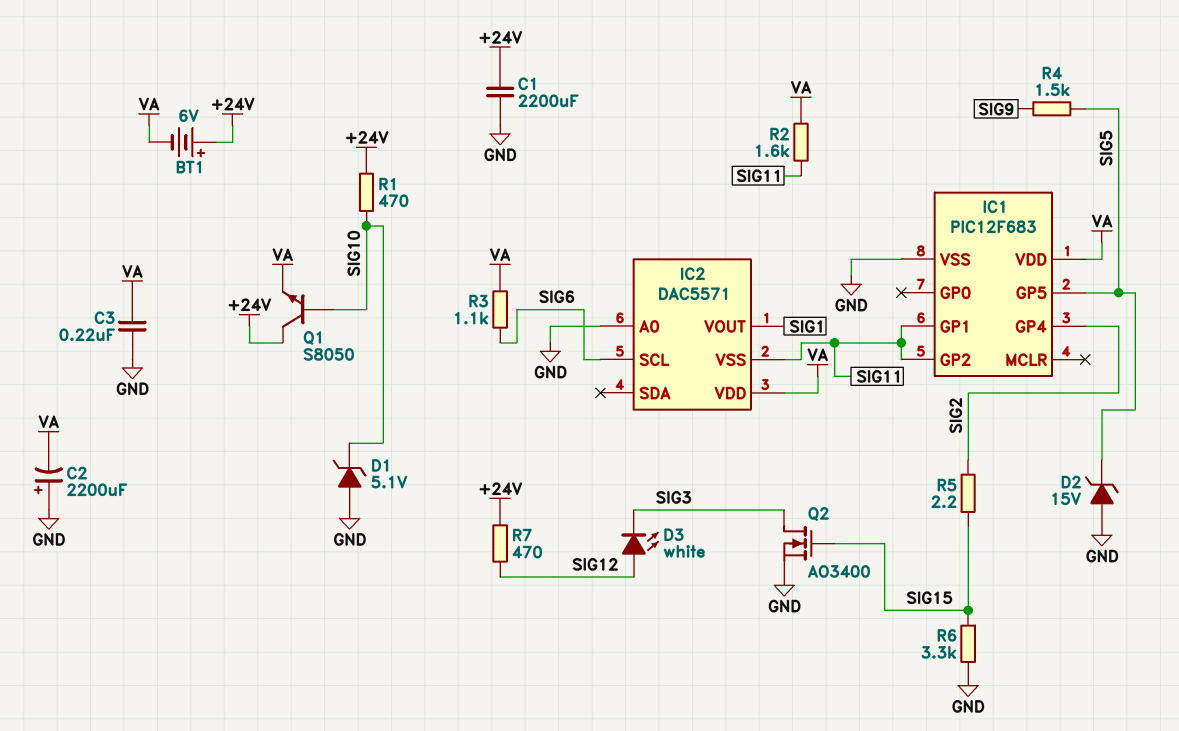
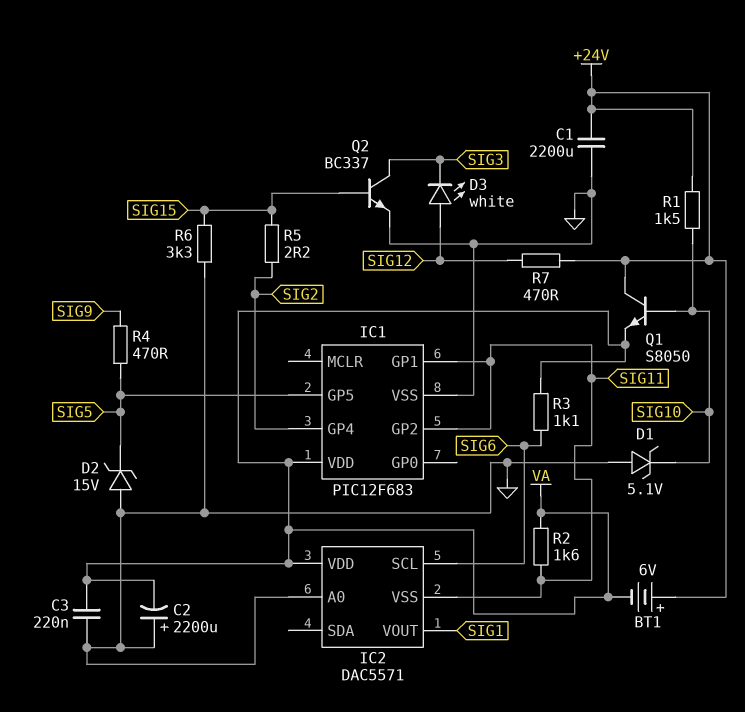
Q2: NMOS AO3400 (G SIG15, D SIG3, S GND) -> NPN BC337 (B SIG15, C SIG3, E GND)
R1: 470 (+24V, SIG10) -> 1.5k (+24V, SIG10)
R4: 1.5k (SIG5, SIG9) -> 470 (SIG5, SIG9)

